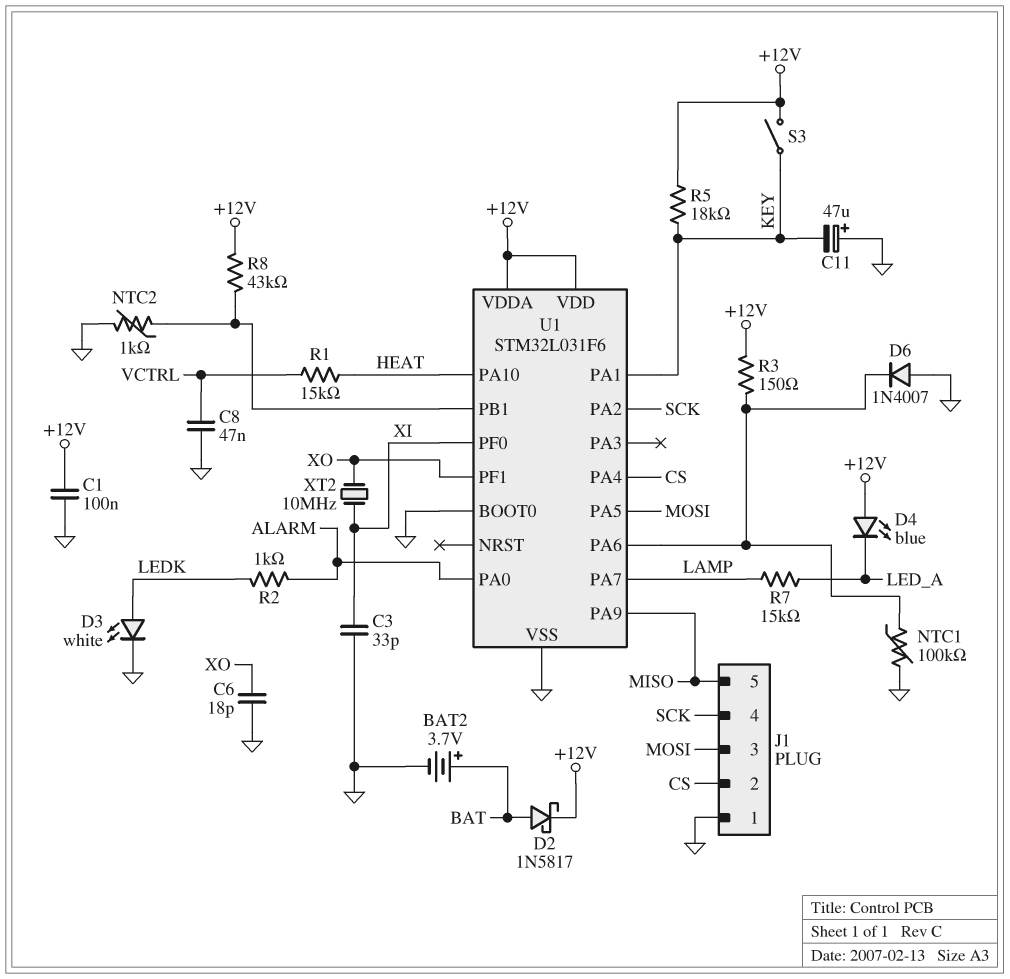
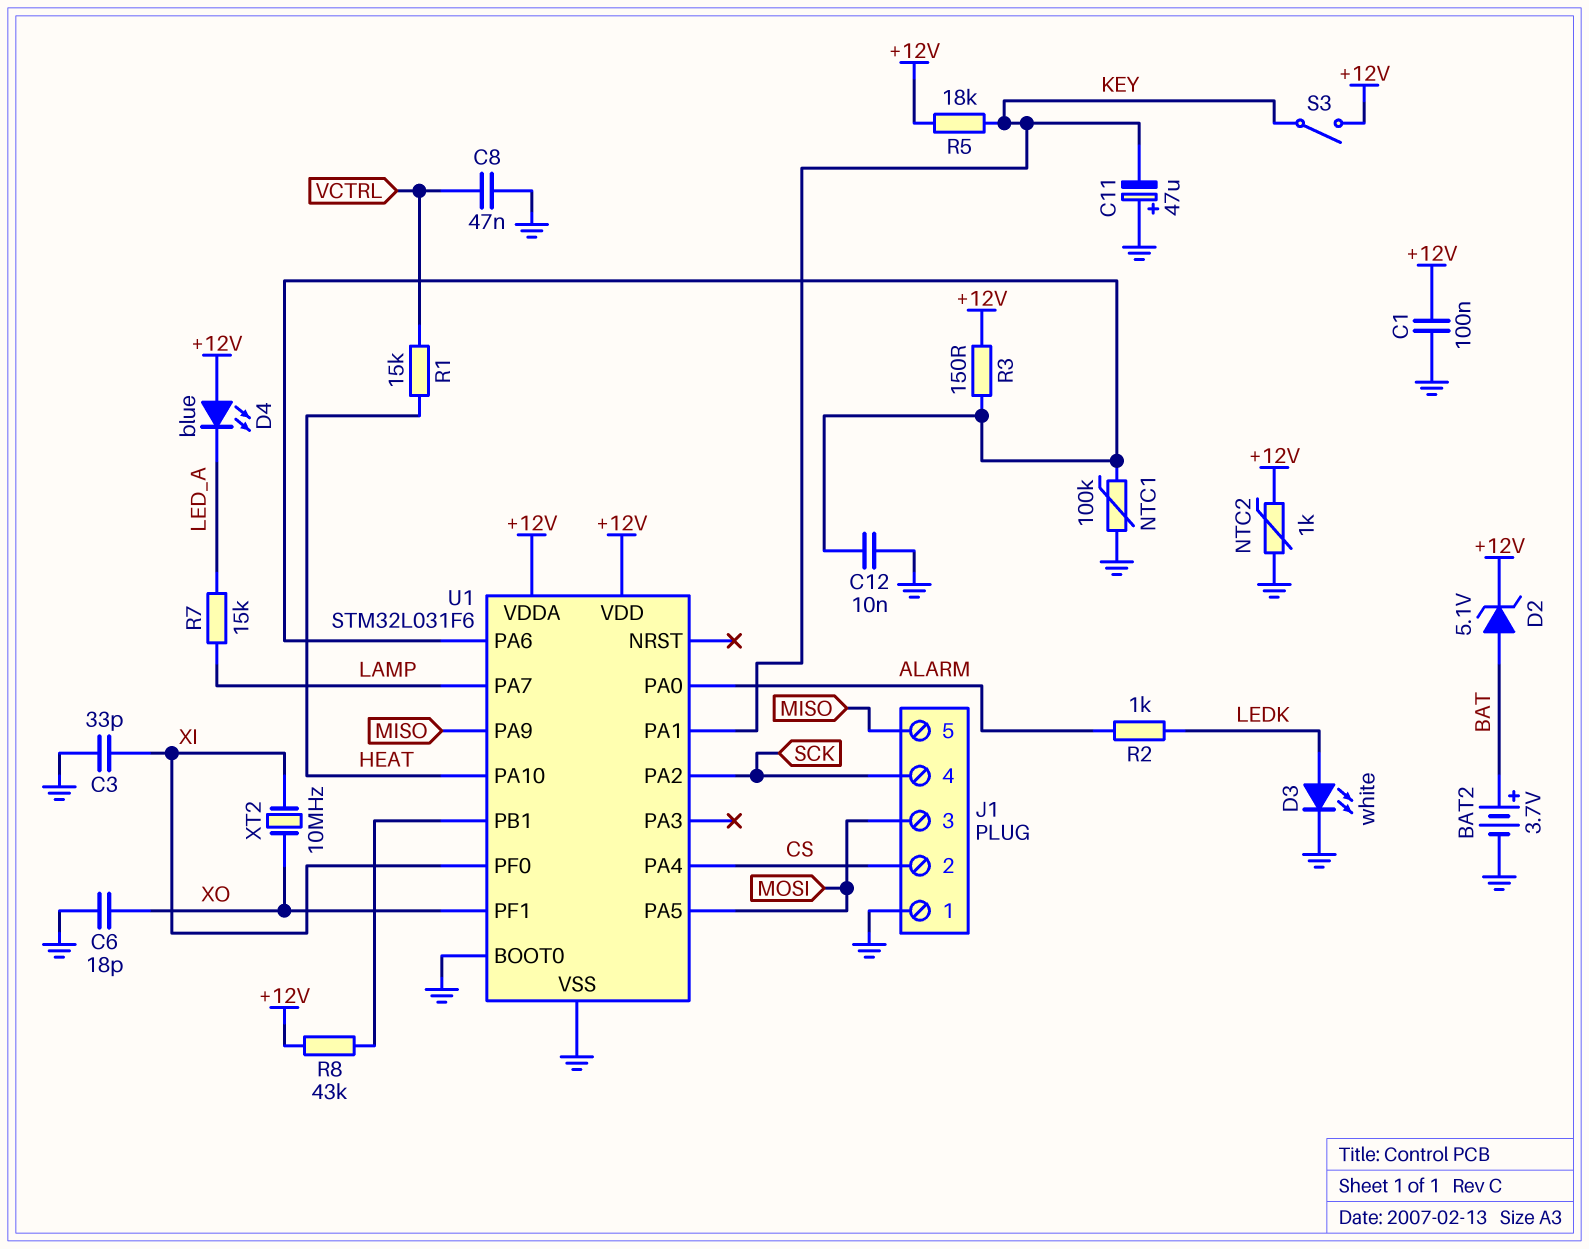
C12: none -> 10nF (GND, U1/PA6)
D2: schottky 1N5817 (A BAT, K +12V) -> zener 5.1V (A BAT, K +12V)
D6: diode 1N4007 (A GND, K U1/PA6) -> none
NTC2: 1k (GND, U1/PB1) -> 1k (+12V, GND)

